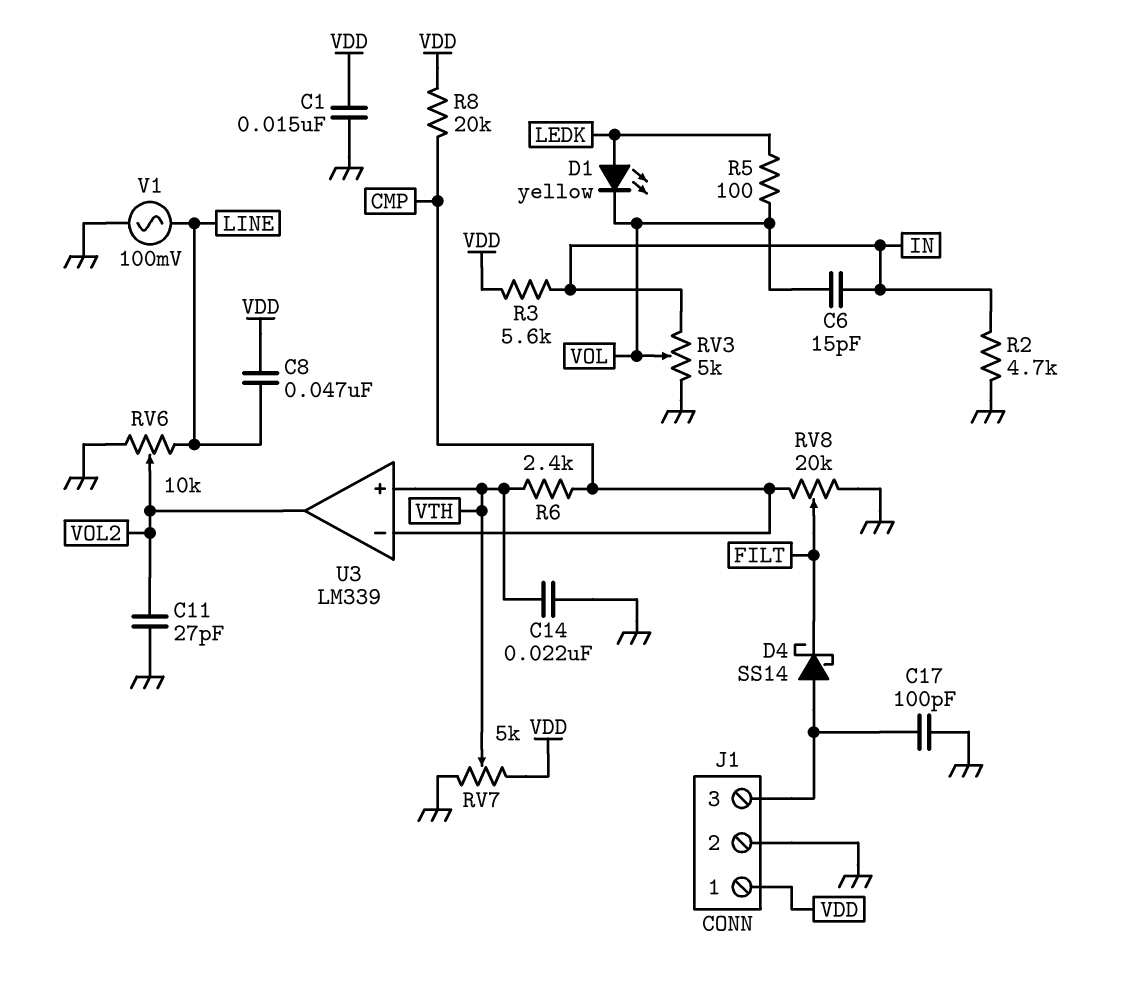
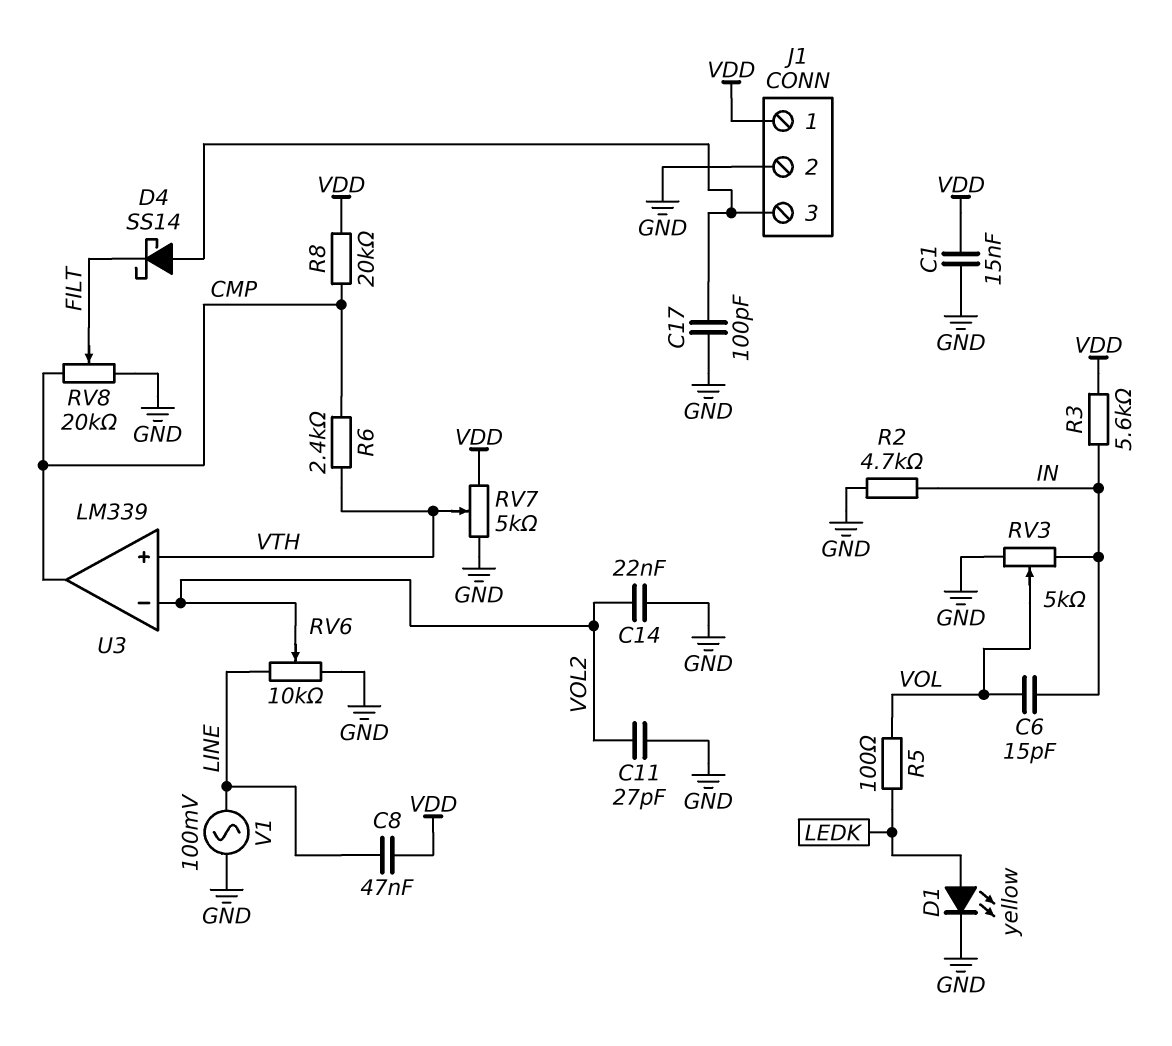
C14: 22nF (GND, VTH) -> 22nF (GND, VOL2)
D1: LED yellow (A LEDK, K VOL) -> LED yellow (A LEDK, K GND)
U3 pin in-: CMP -> VOL2
U3 pin out: VOL2 -> CMP

